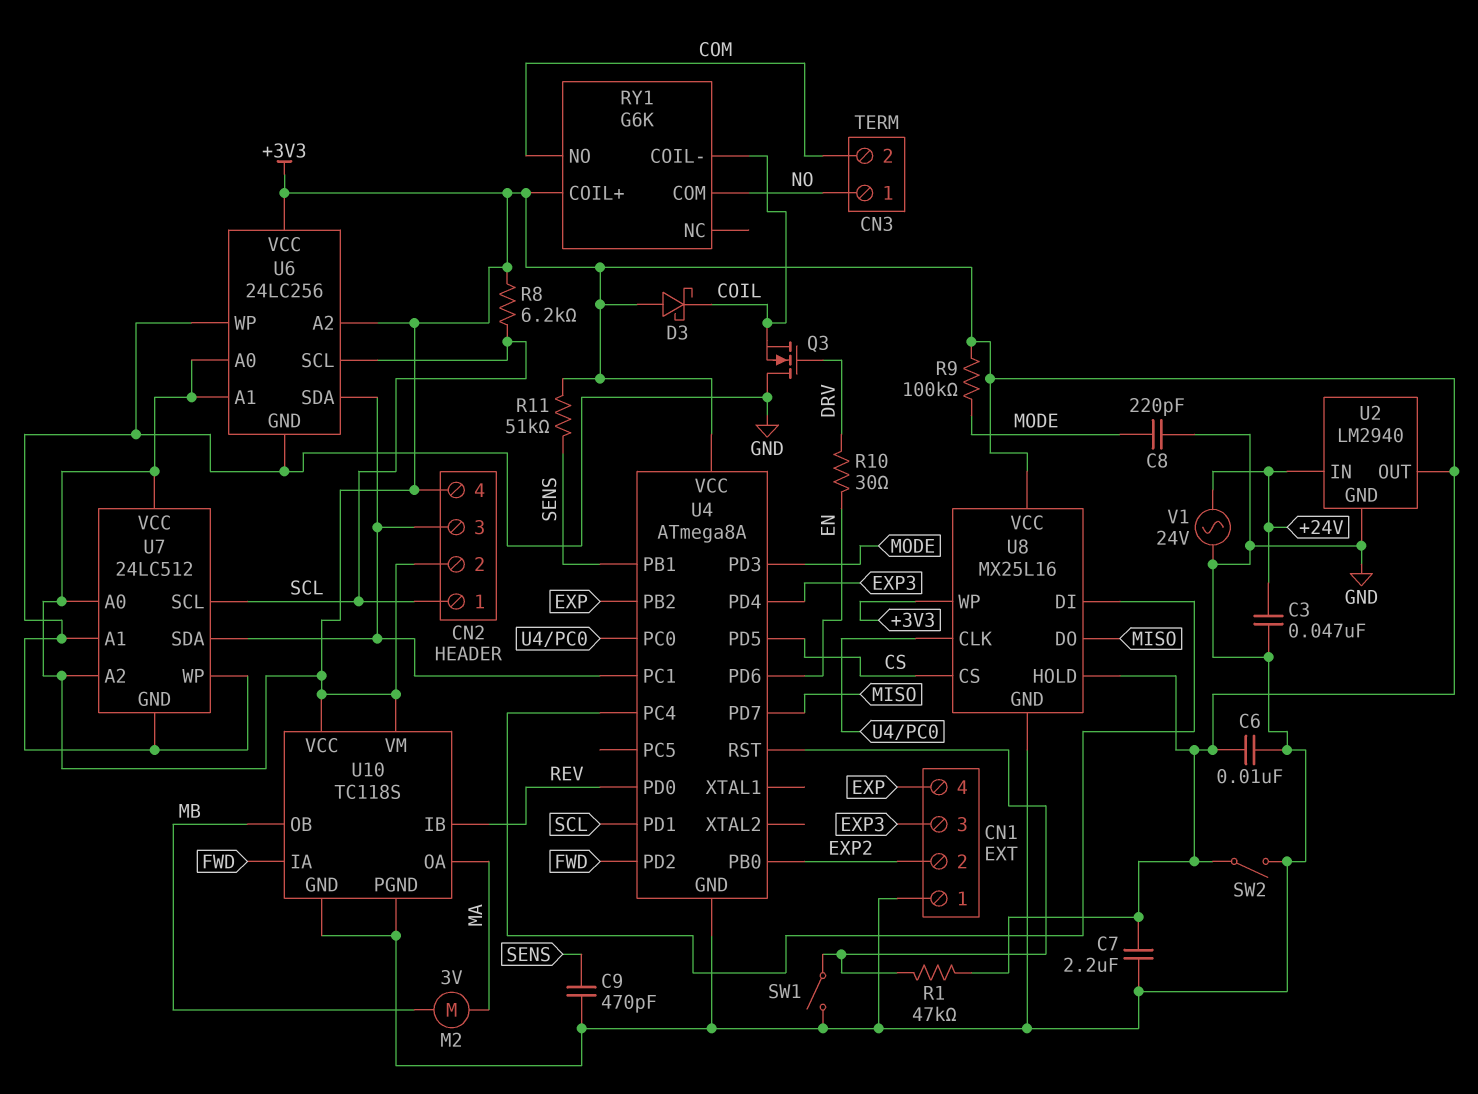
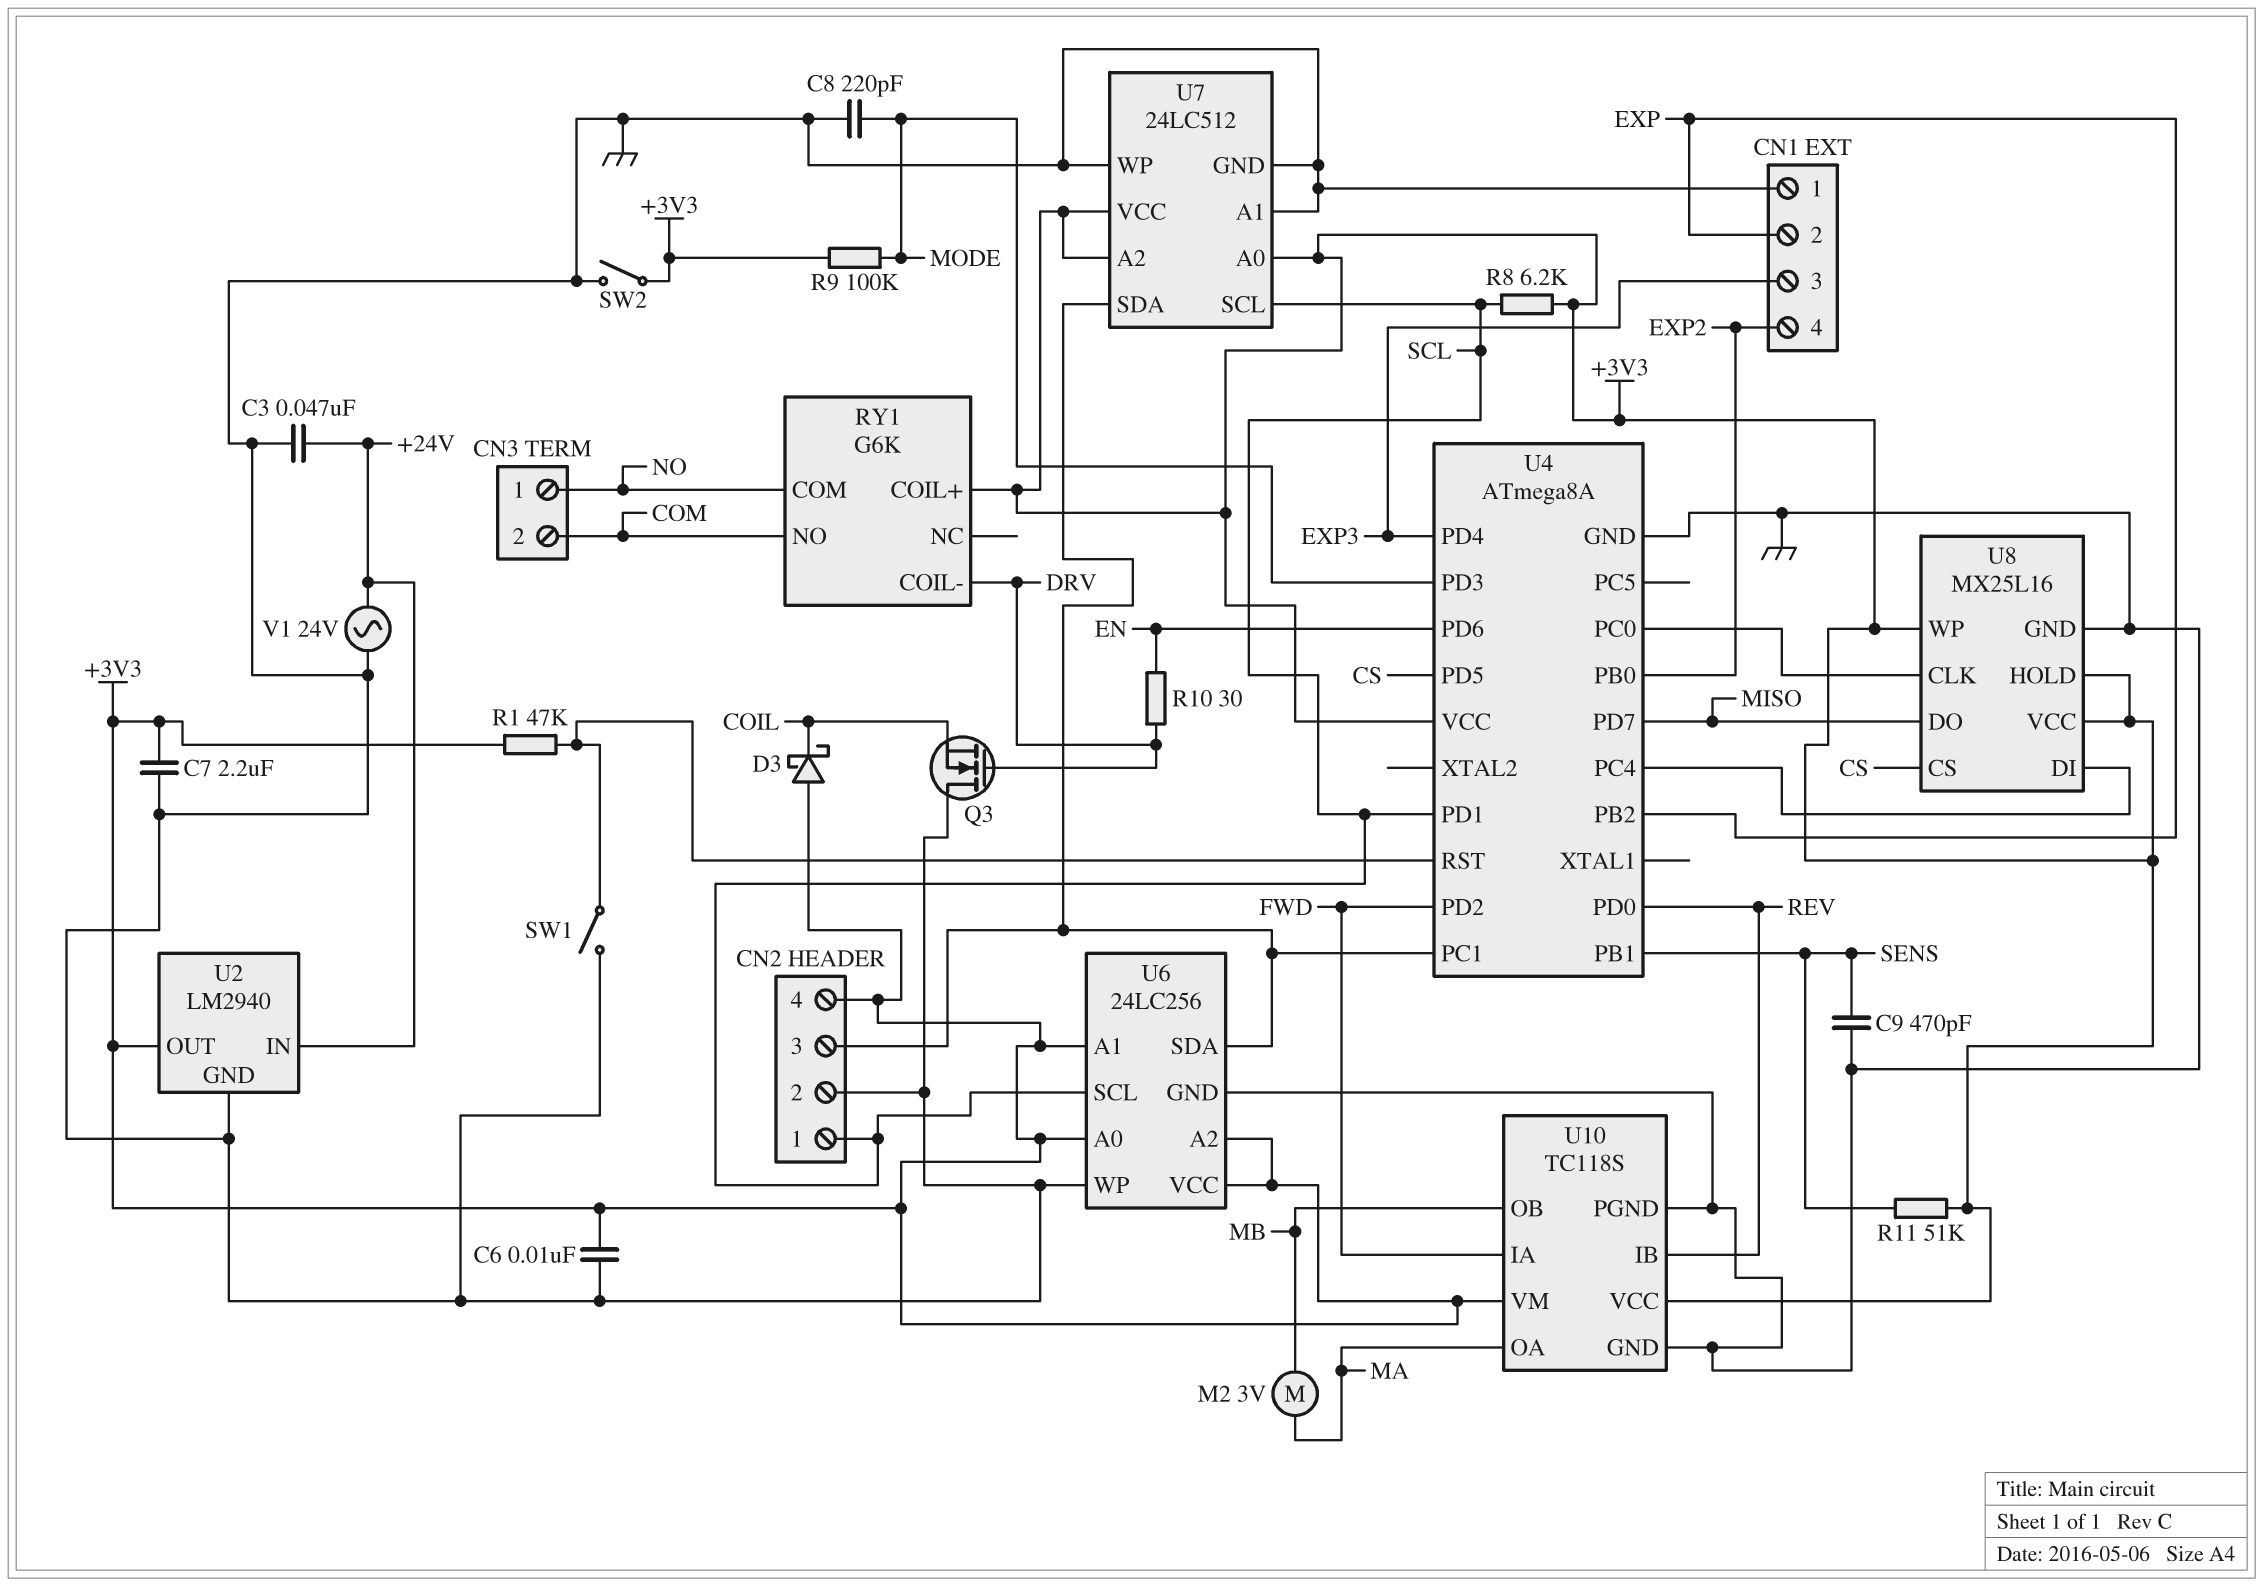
CN1 pin 2: EXP2 -> EXP
CN1 pin 4: EXP -> EXP2
CN2 pin 2: +3V3 -> GND
RY1 pin COIL-: COIL -> DRV

